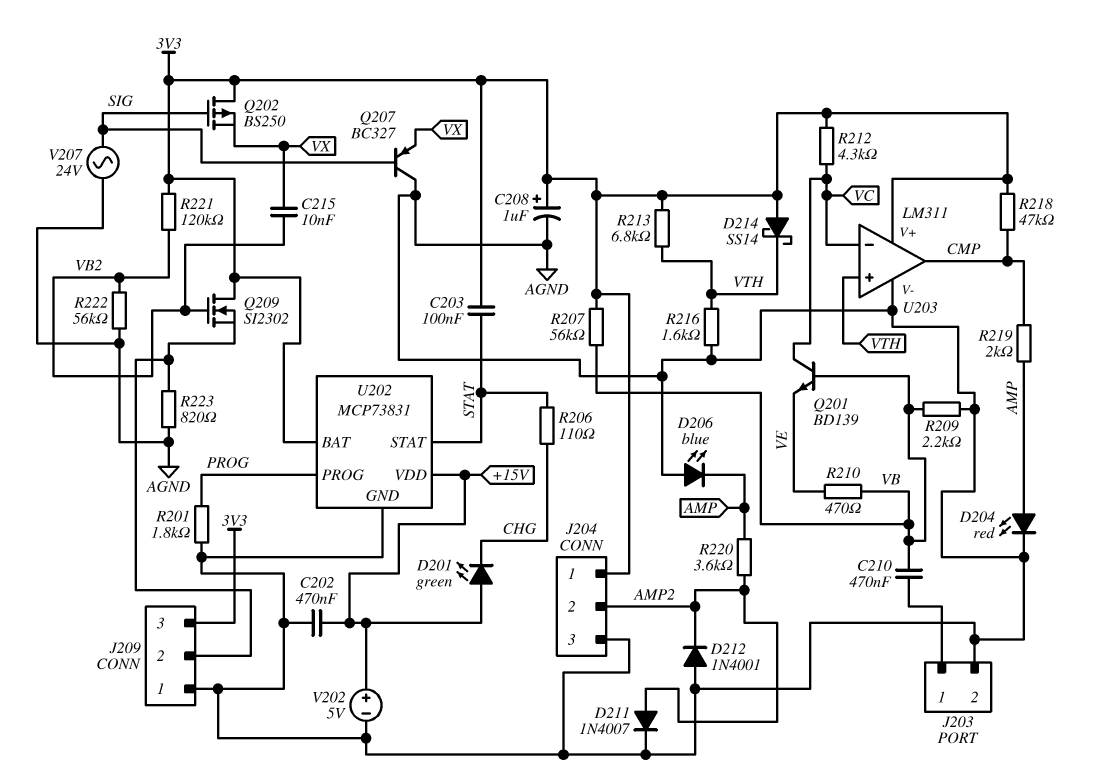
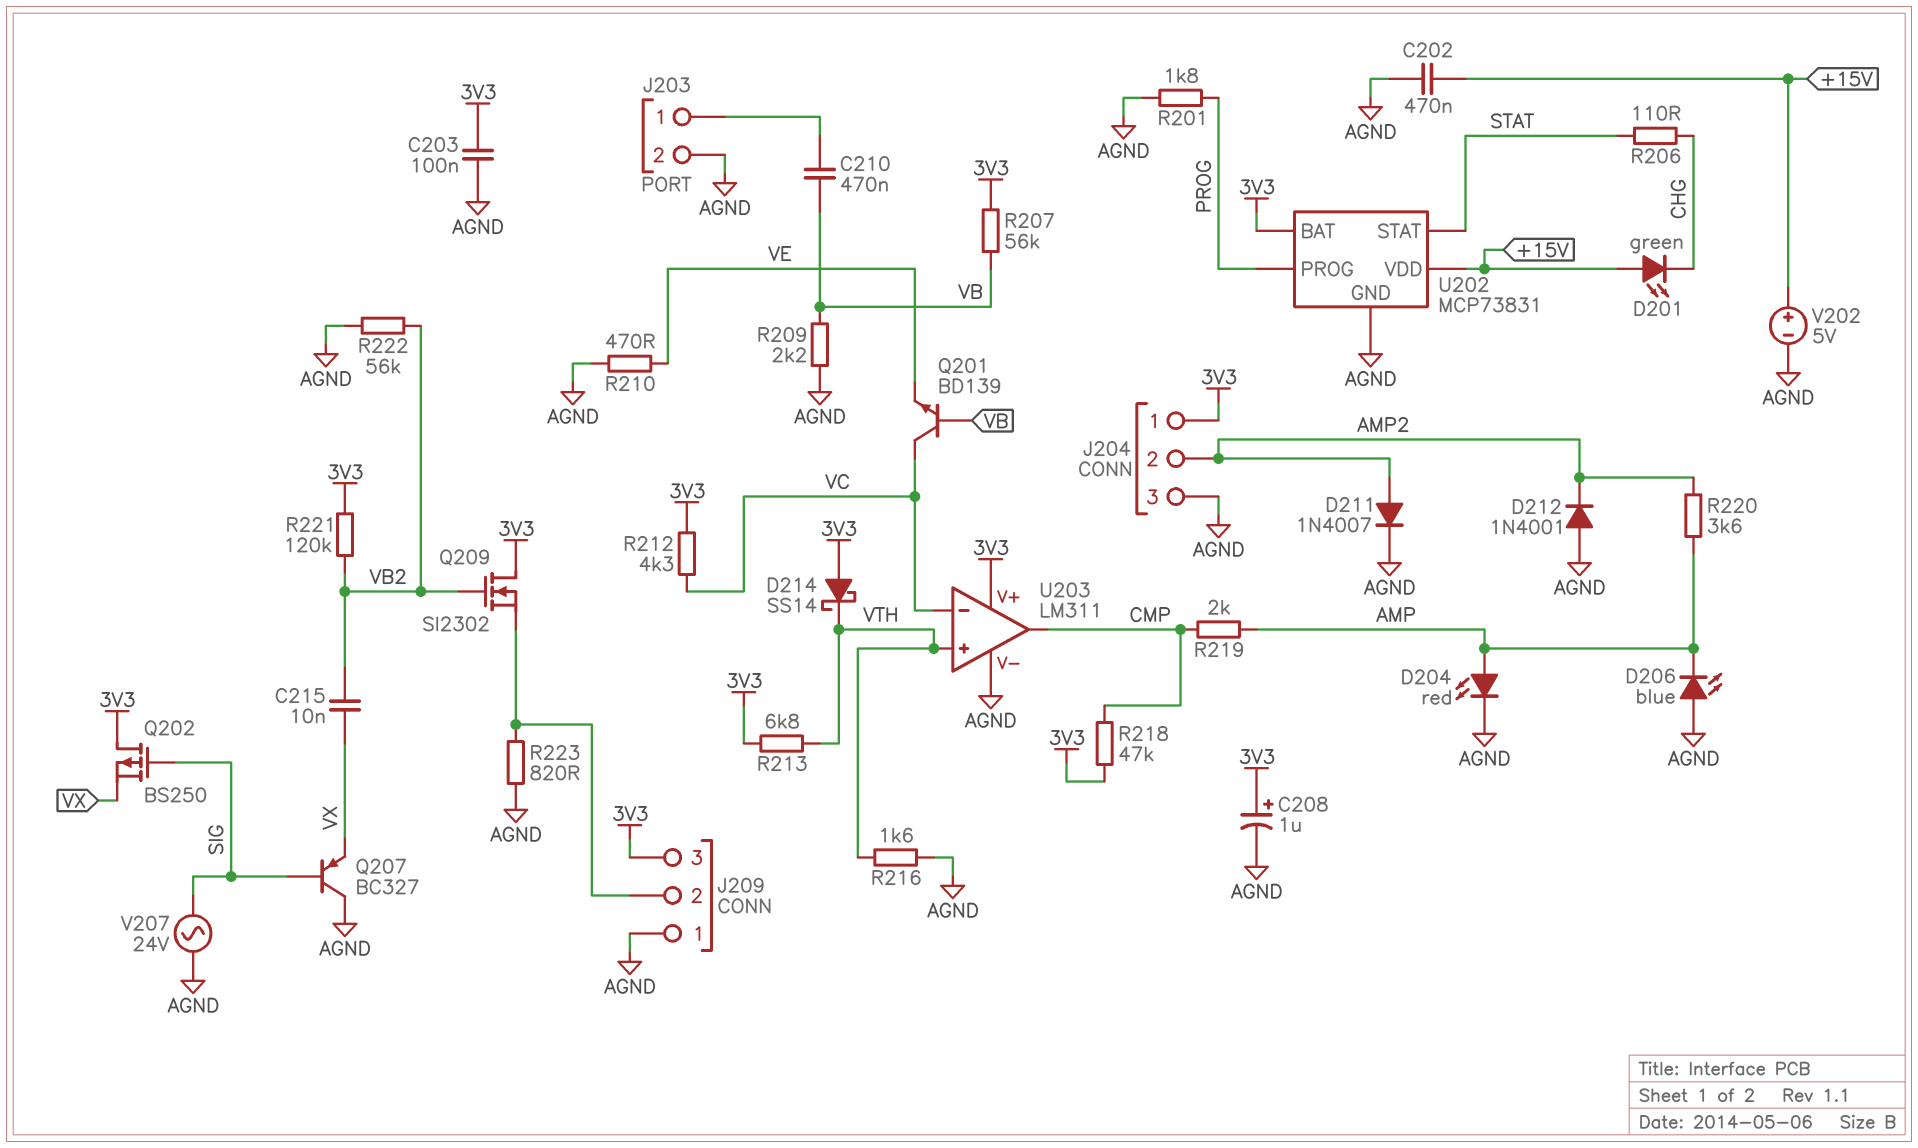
C203: 100nF (3V3, STAT) -> 100nF (3V3, AGND)
R210: 470 (VB, VE) -> 470 (AGND, VE)

